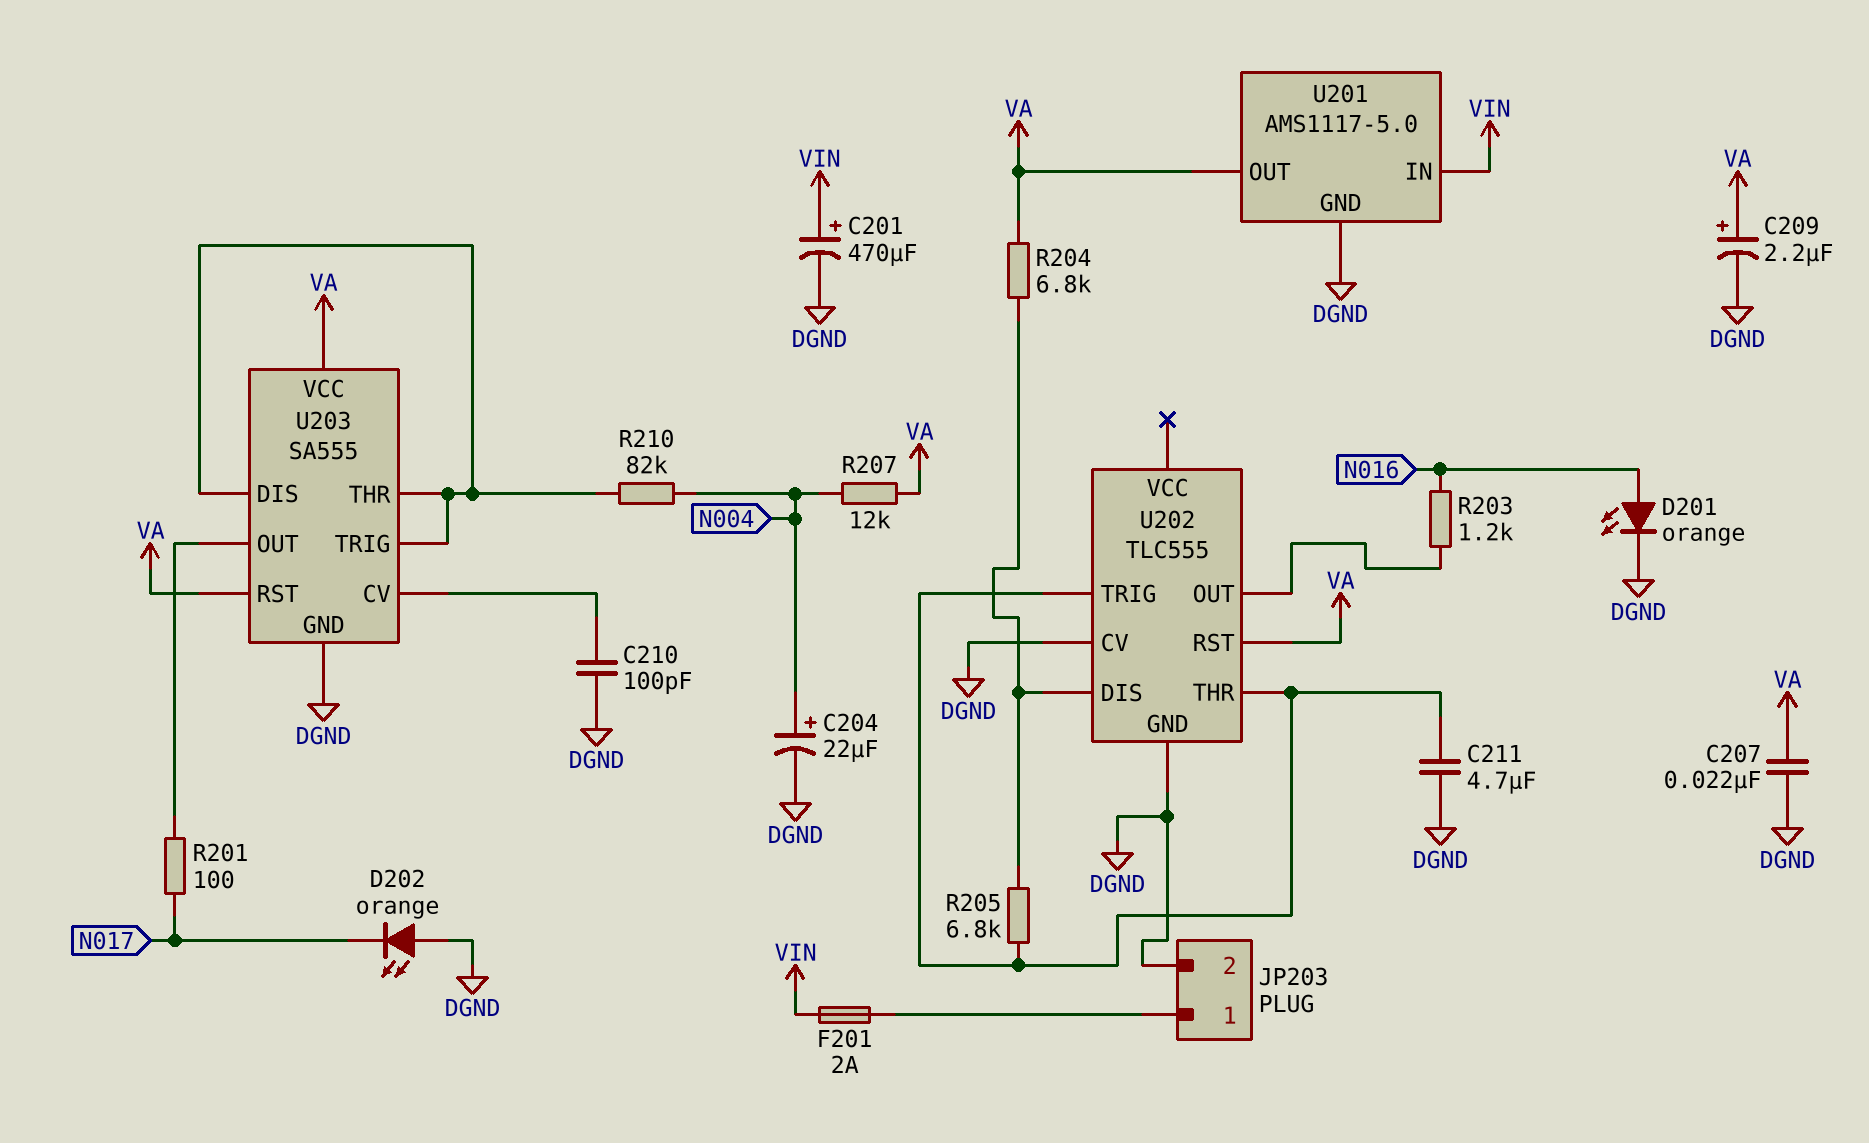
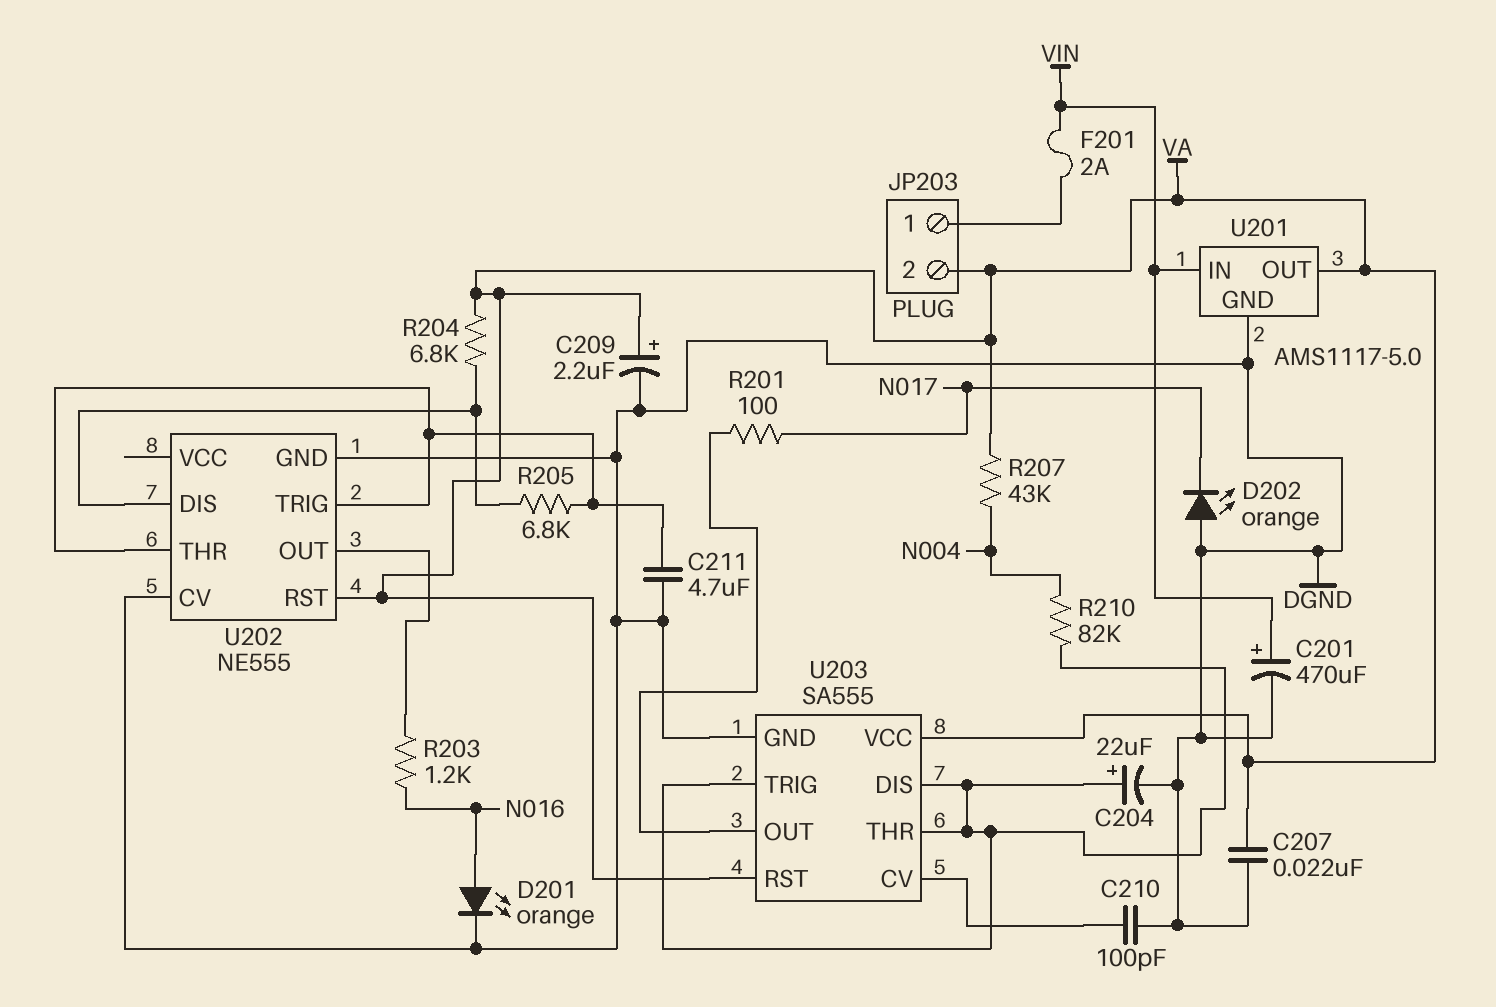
C204: 22uF (plus N004, minus DGND) -> 22uF (plus U203/DIS, minus DGND)
JP203 pin 2: DGND -> VA
R207: 12k (N004, VA) -> 43k (N004, VA)
U202: TLC555 -> NE555

